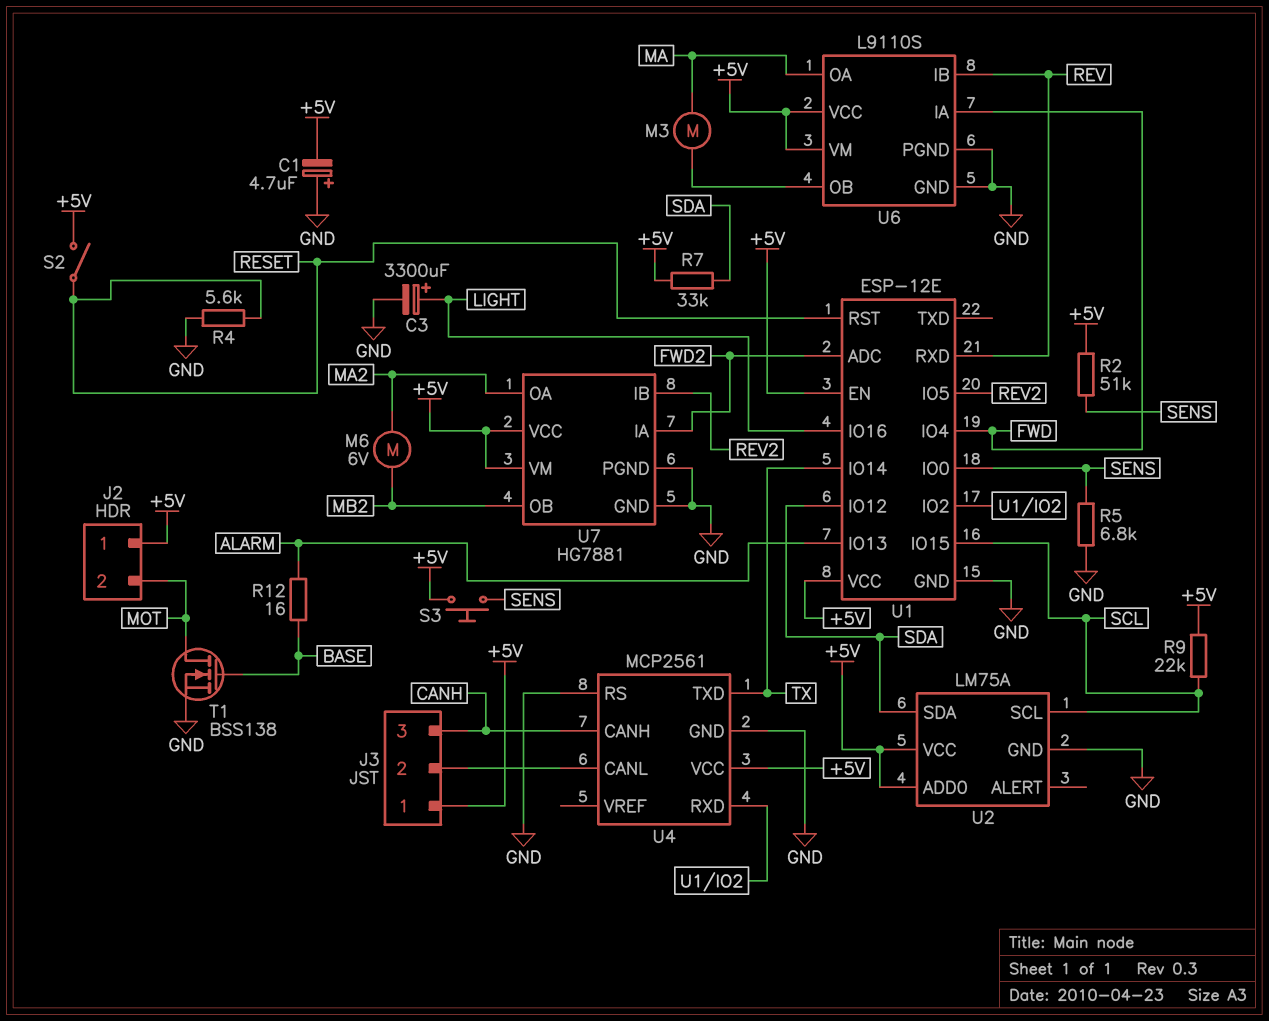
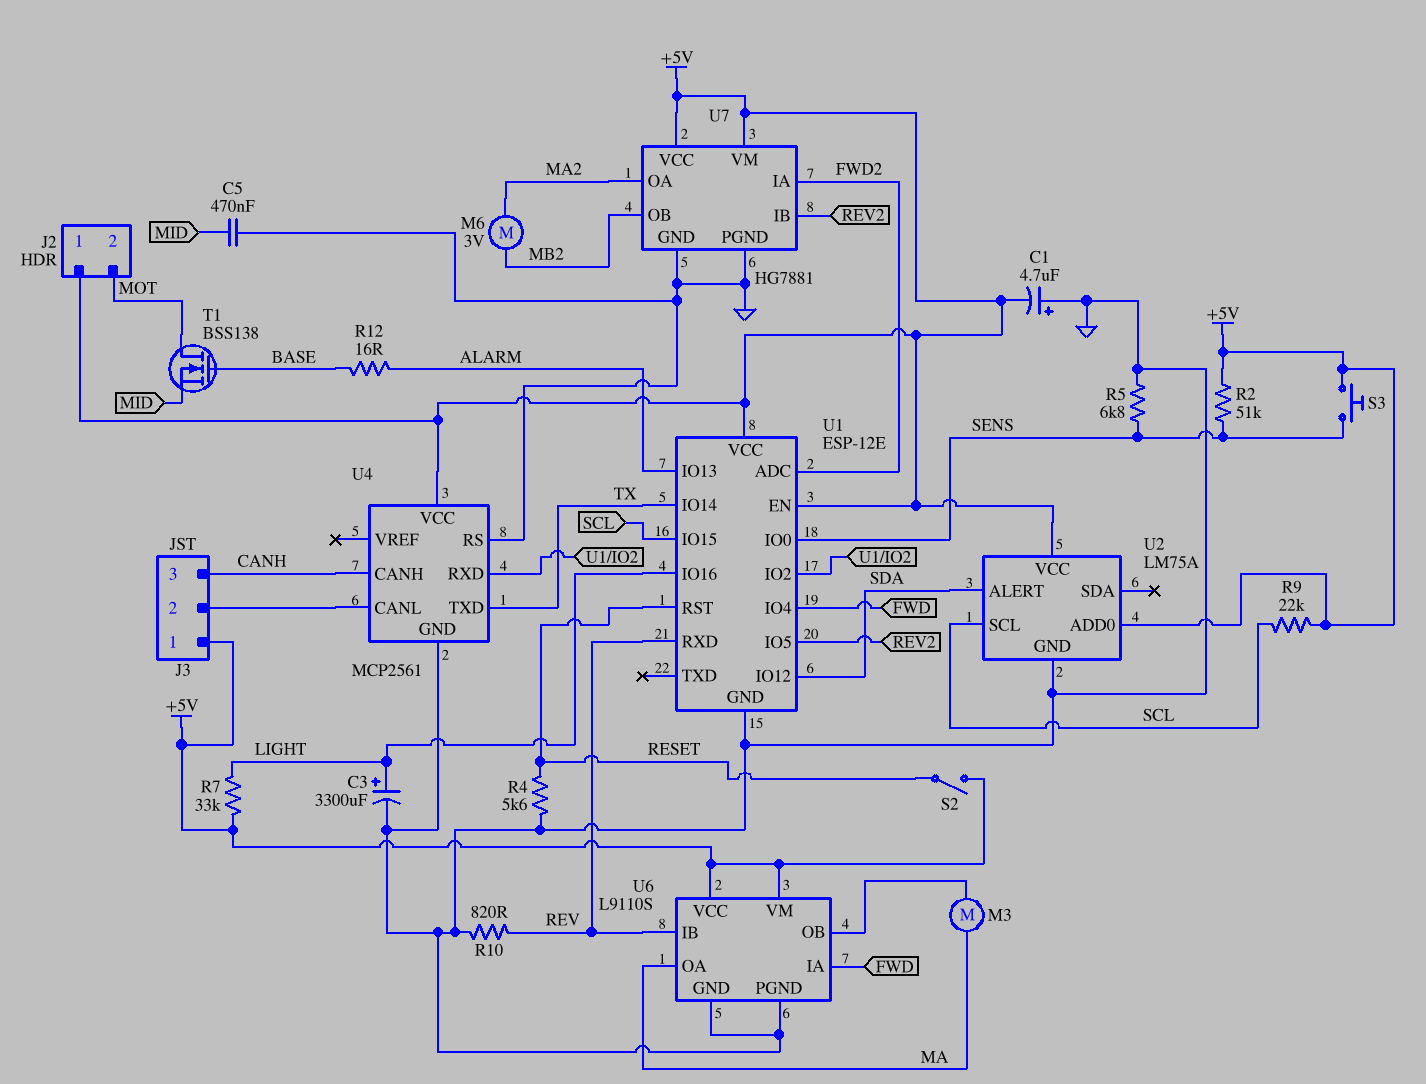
C5: none -> 470nF (GND, MID)
M6: motor 6V (MA2, MB2) -> motor 3V (MA2, MB2)
R7: 33k (+5V, SDA) -> 33k (+5V, LIGHT)
R10: none -> 820 (GND, REV)
T1: NMOS BSS138 (G BASE, D MOT, S GND) -> NMOS BSS138 (G BASE, D MOT, S MID)
U2 pin ALERT: none -> SDA
U2 pin SDA: SDA -> none

